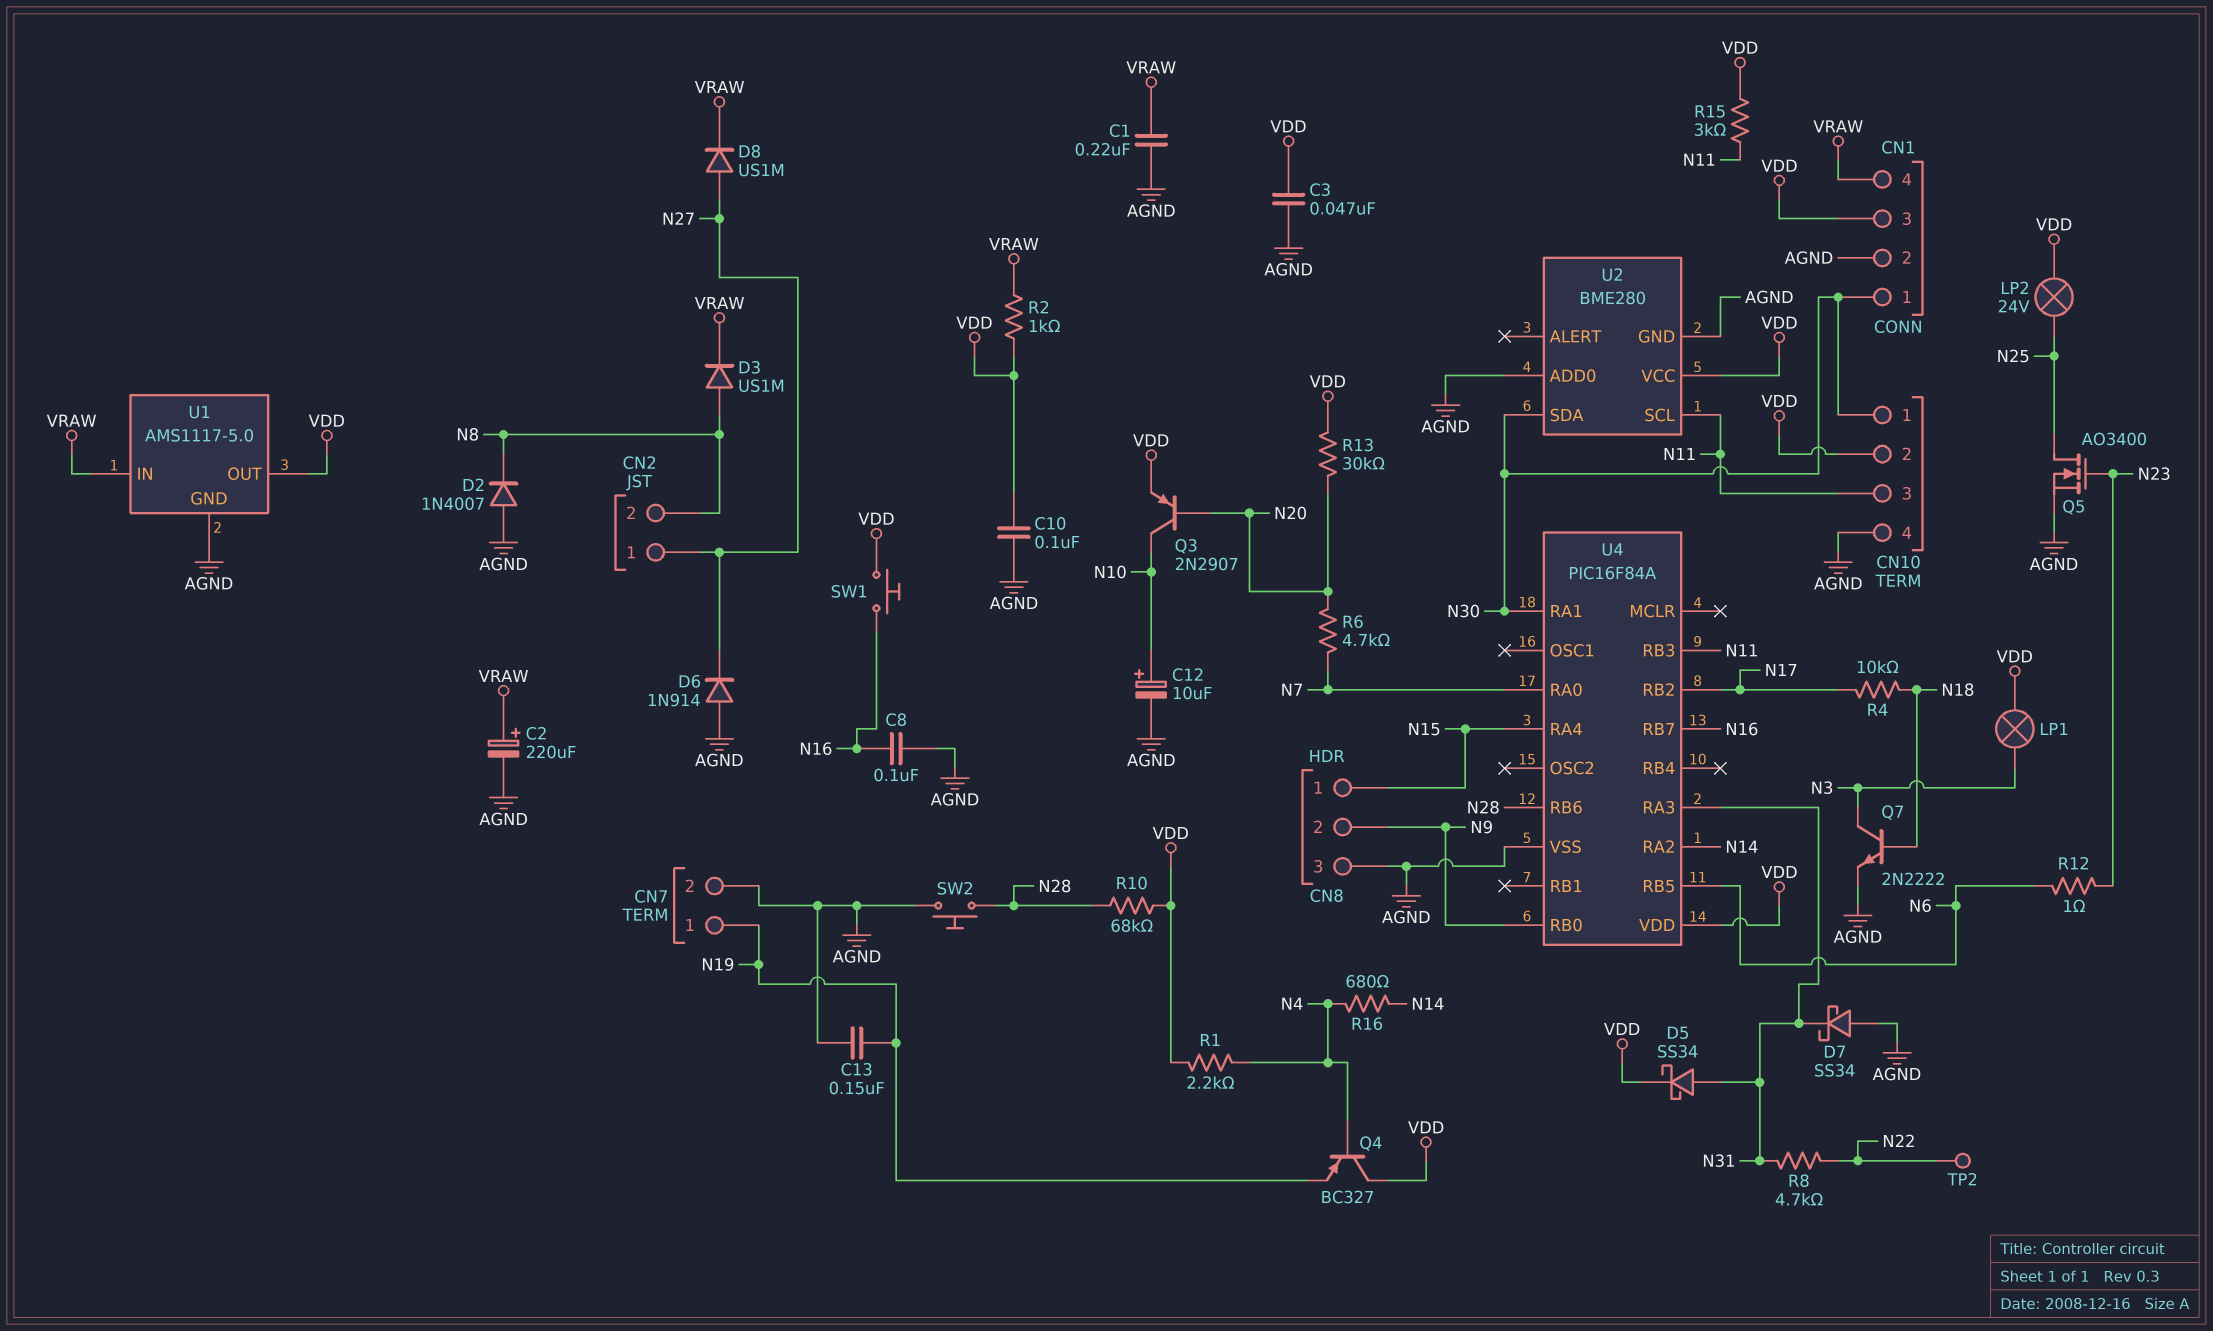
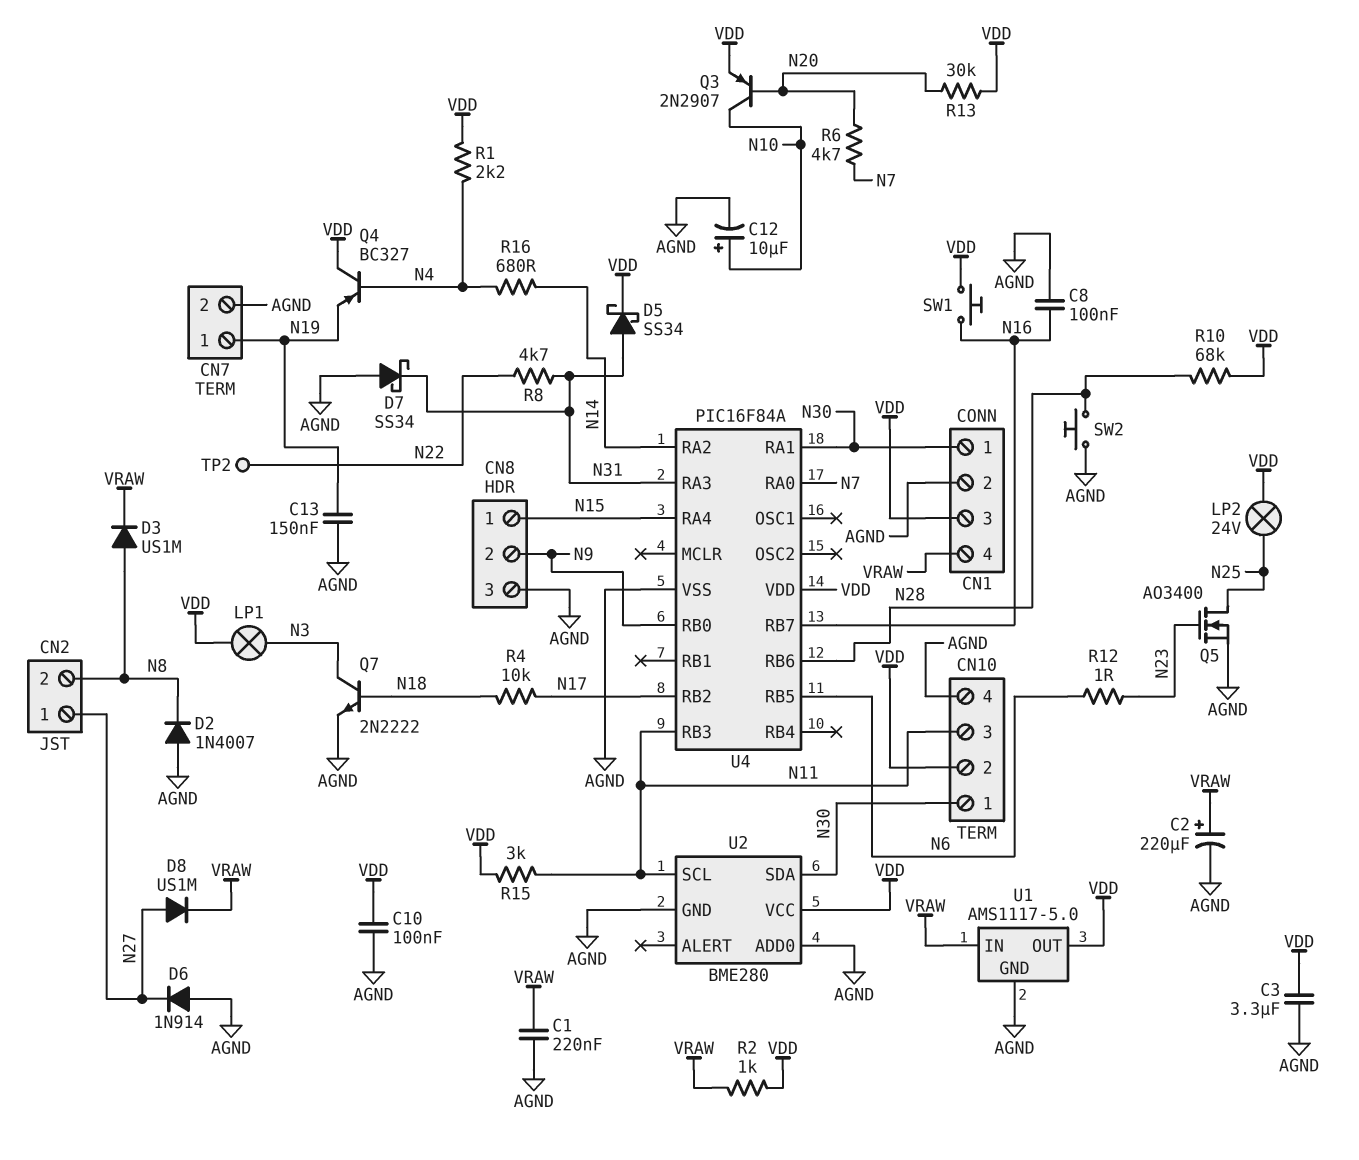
C3: 47nF (AGND, VDD) -> 3.3uF (AGND, VDD)

